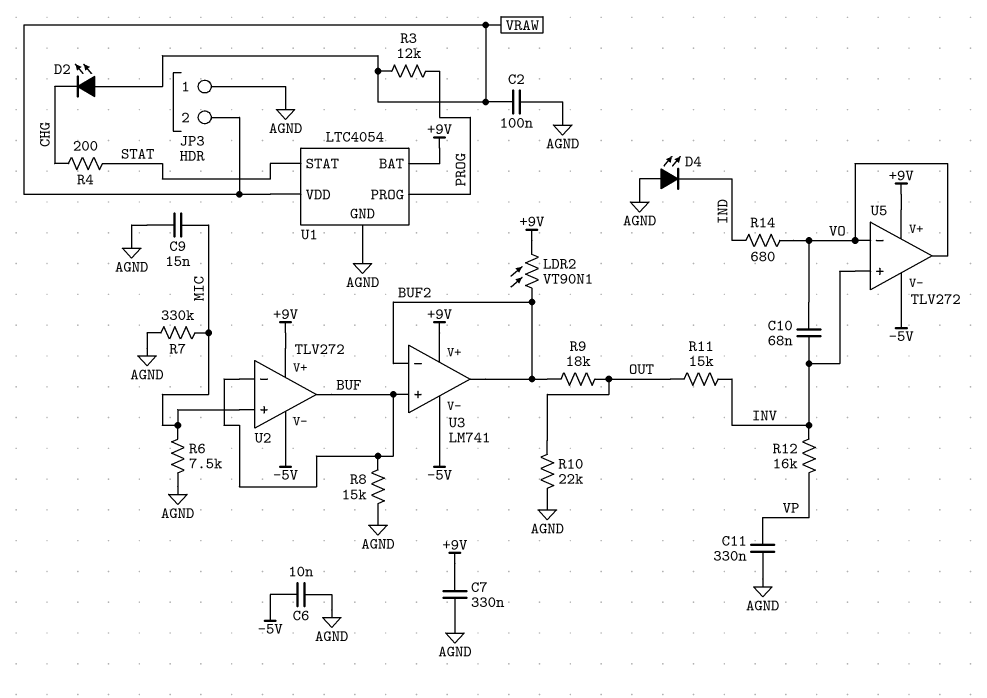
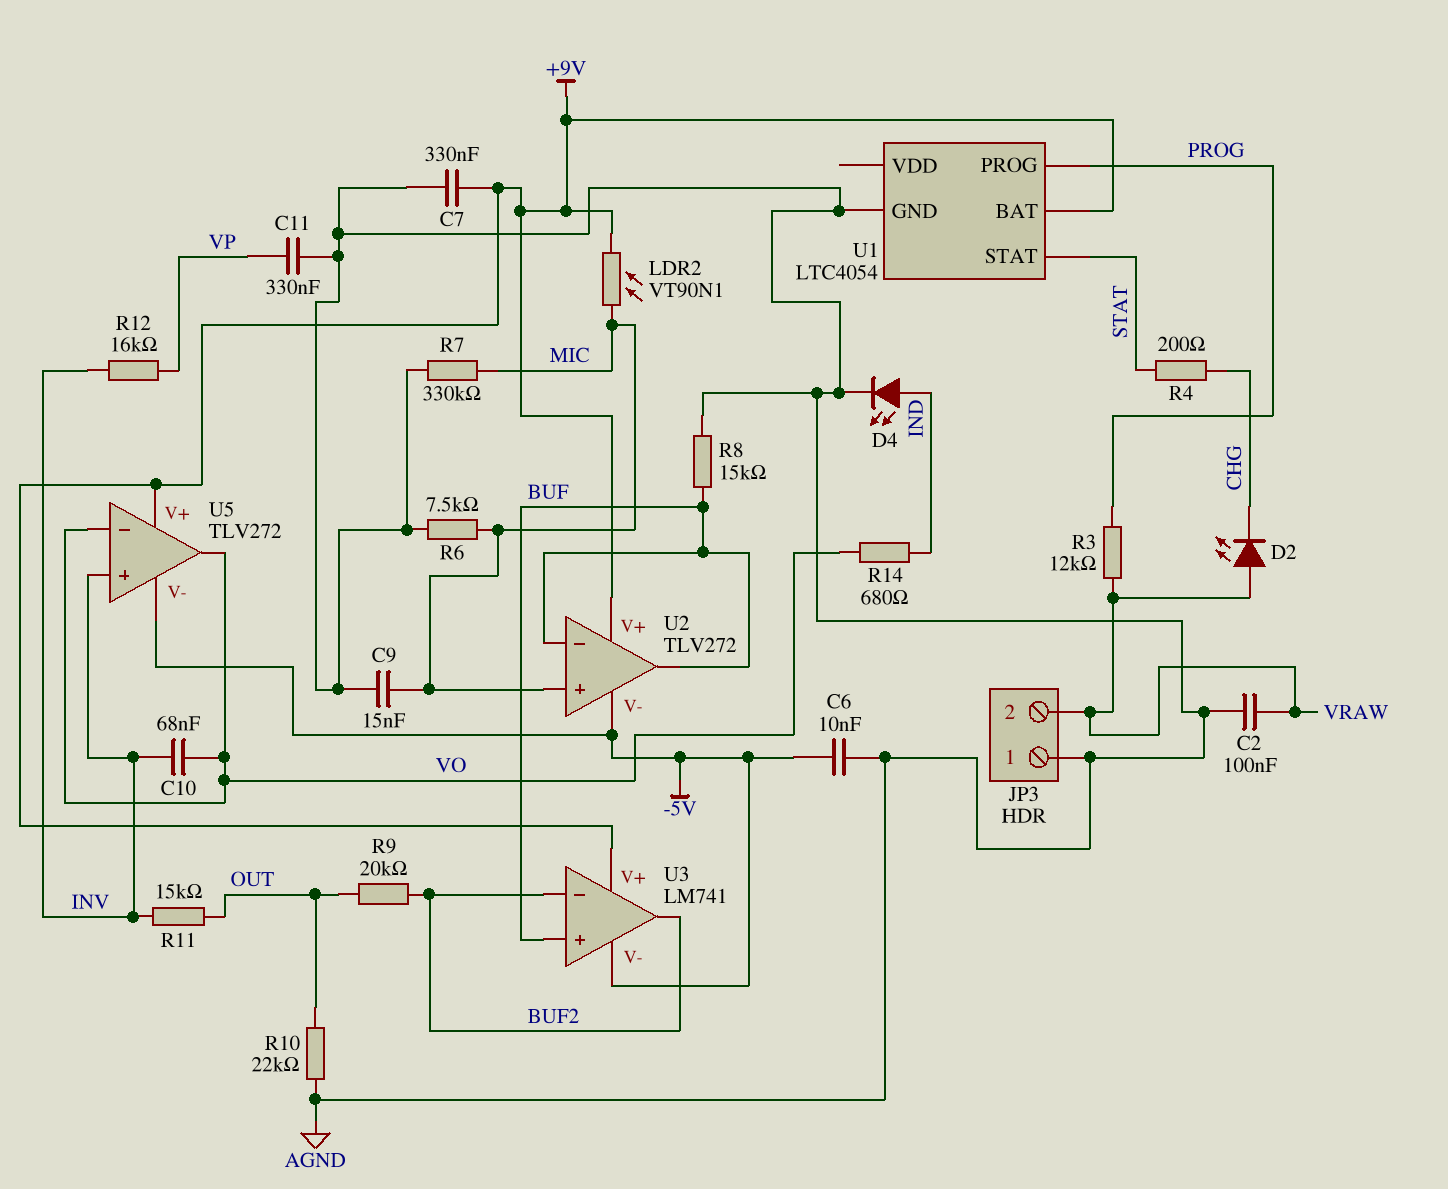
D4: LED (A AGND, K IND) -> LED (A IND, K AGND)
LDR2: VT90N1 (+9V, BUF2) -> VT90N1 (+9V, MIC)
R9: 18k (BUF2, OUT) -> 20k (BUF2, OUT)
U1 pin VDD: VRAW -> none

